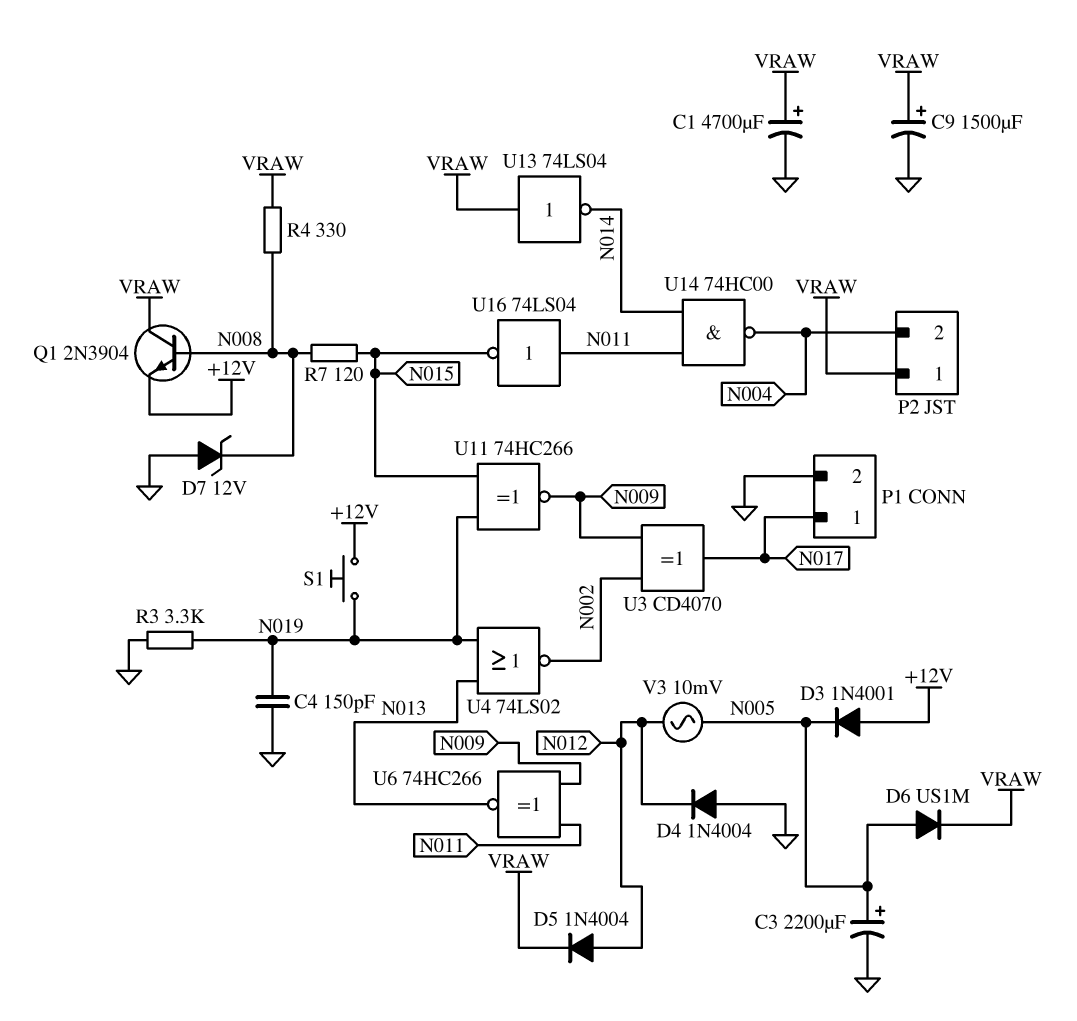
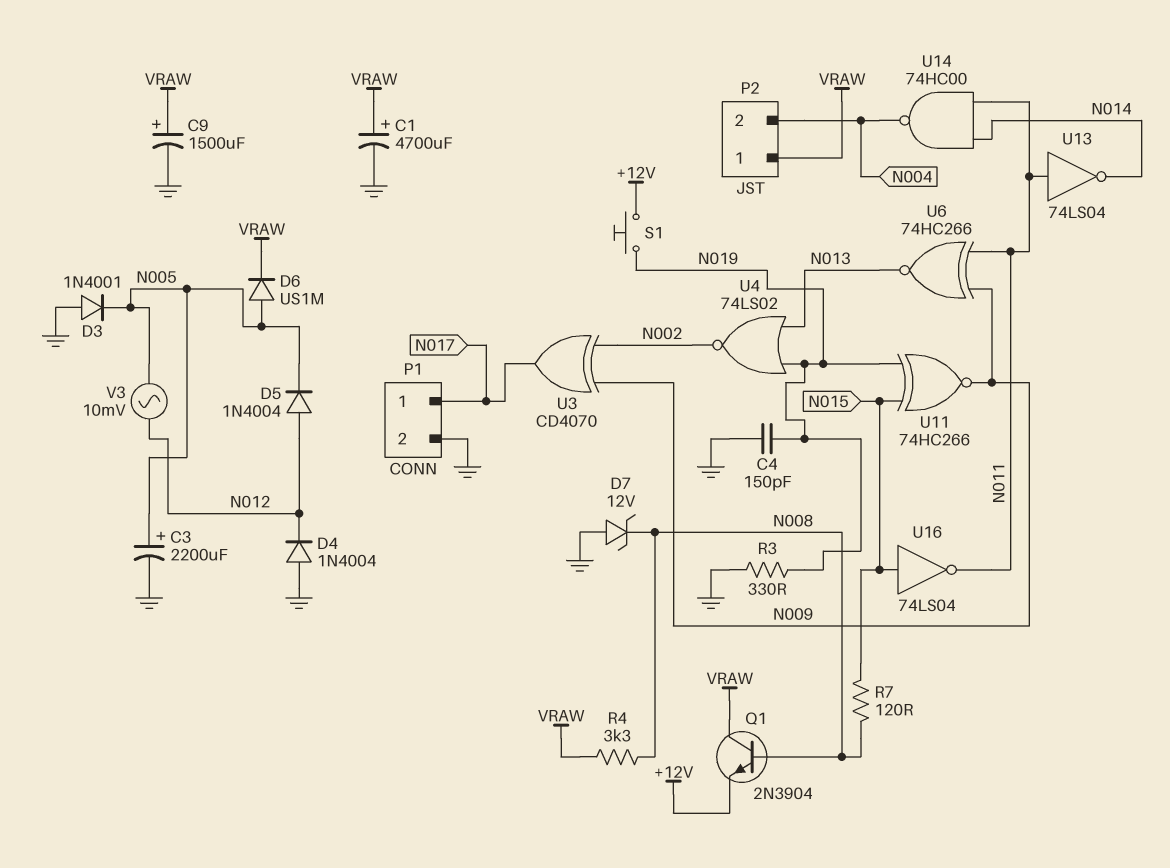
D3: diode 1N4001 (A +12V, K N005) -> diode 1N4001 (A GND, K N005)
D5: diode 1N4004 (A N012, K VRAW) -> diode 1N4004 (A N012, K N005)
R3: 3.3k (GND, N019) -> 330 (GND, N019)
R4: 330 (N008, VRAW) -> 3.3k (N008, VRAW)
U13: NOT 74LS04 (in VRAW, out N014) -> NOT 74LS04 (in N011, out N014)
U16: NOT 74LS04 (in N011, out N015) -> NOT 74LS04 (in N015, out N011)

